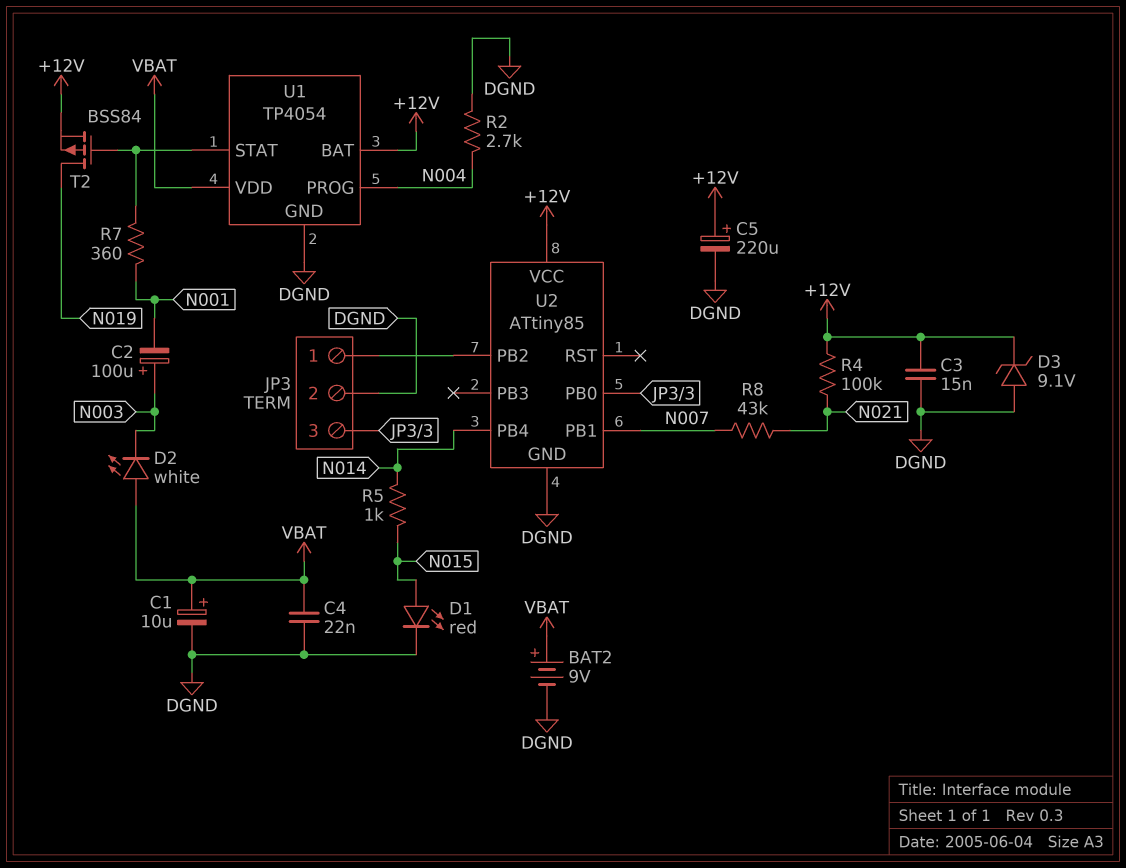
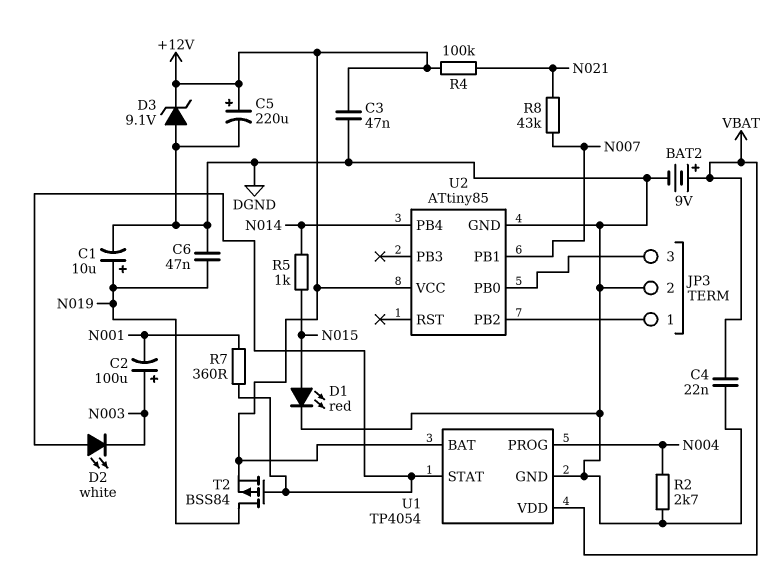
C1: 10uF (plus VBAT, minus DGND) -> 10uF (plus N019, minus DGND)
C3: 15nF (+12V, DGND) -> 47nF (+12V, DGND)
C6: none -> 47nF (DGND, N019)
D2: LED white (A VBAT, K N003) -> LED white (A U1/STAT, K N003)

